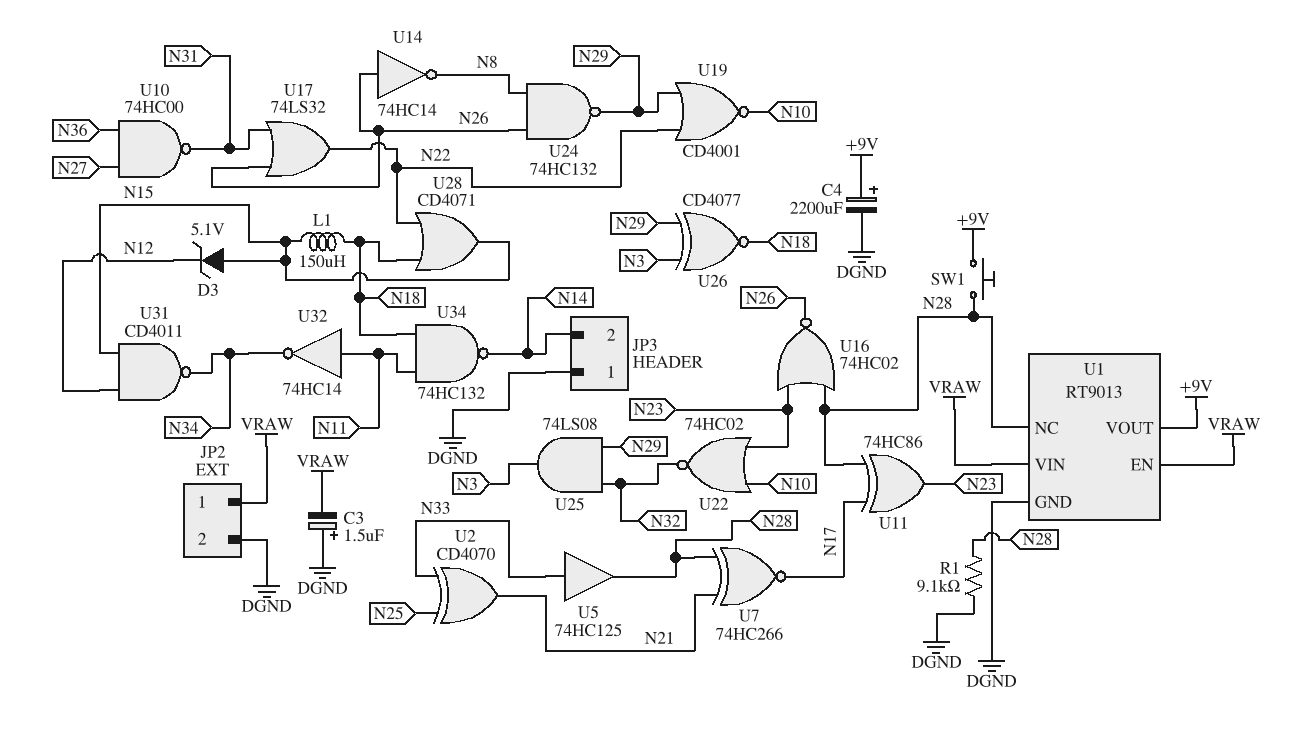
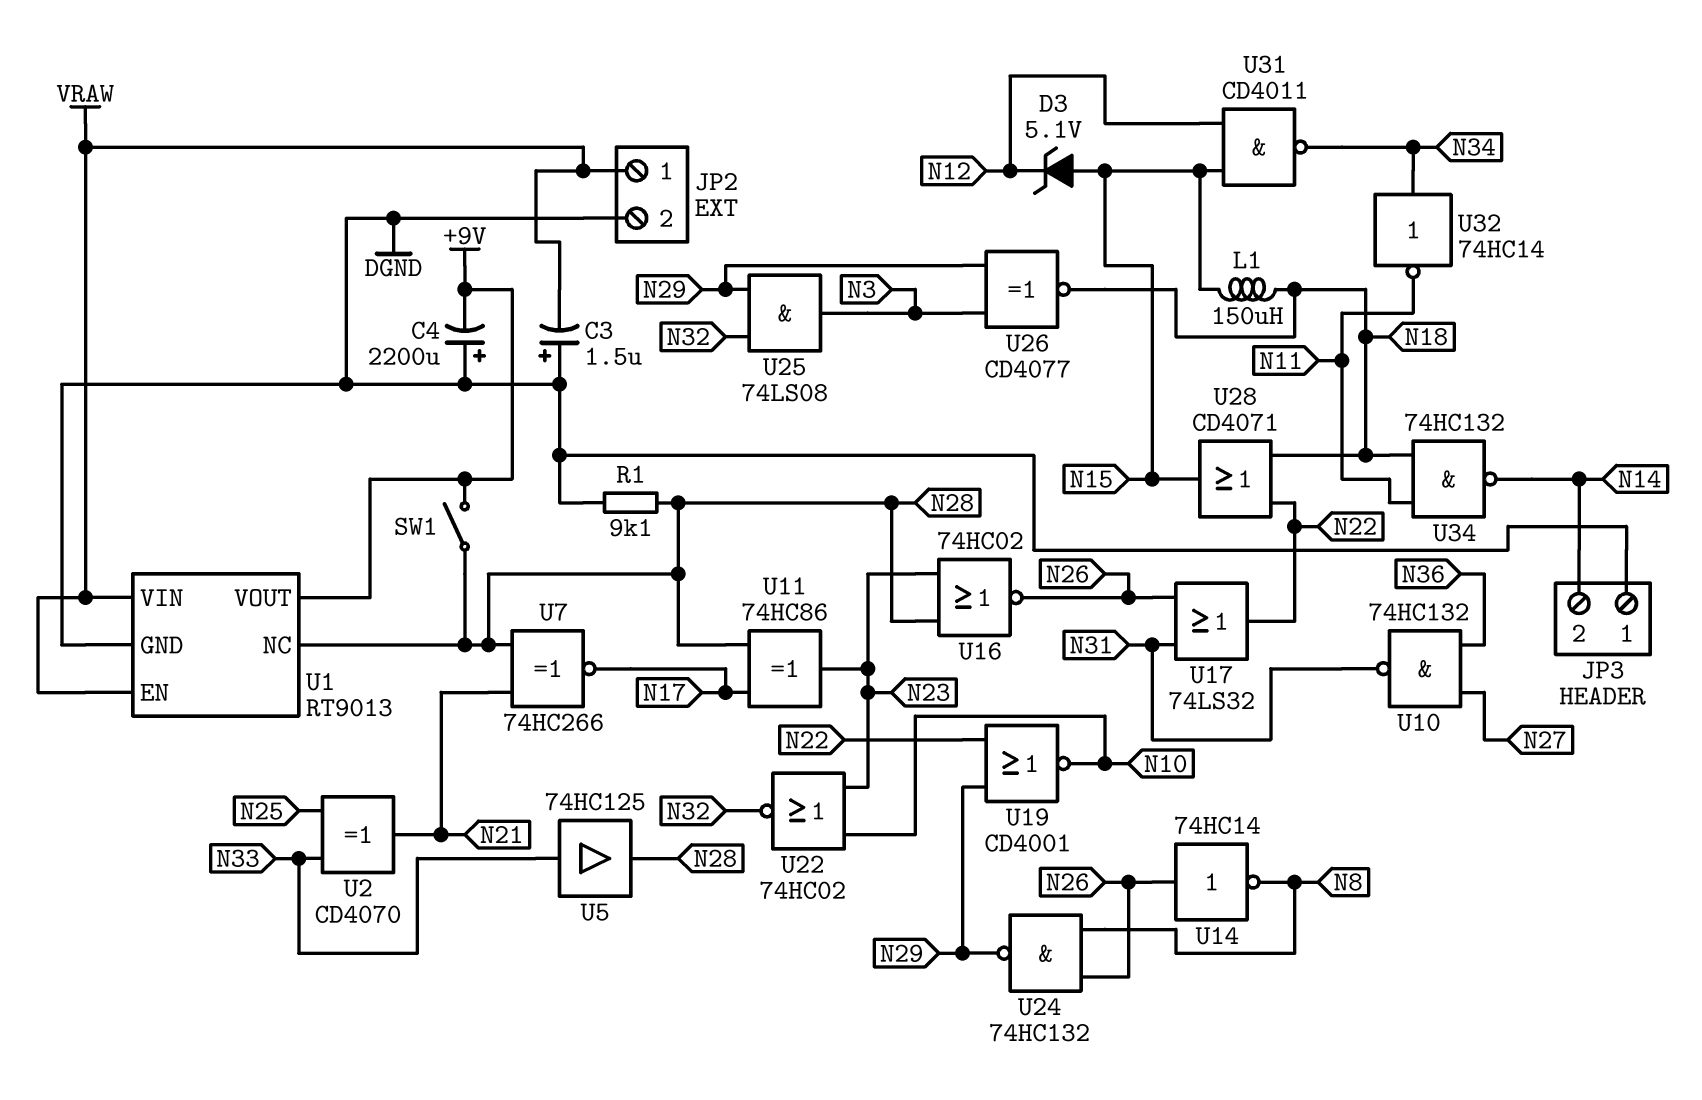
C4: 2200uF (plus +9V, minus DGND) -> 2200uF (plus DGND, minus +9V)
SW1: button (+9V, N28) -> switch (+9V, N28)
U10: NAND 74HC00 (in N27, in N36, out N31) -> NAND 74HC132 (in N27, in N36, out N31)
U32: NOT 74HC14 (in N11, out N34) -> NOT 74HC14 (in N34, out N11)

